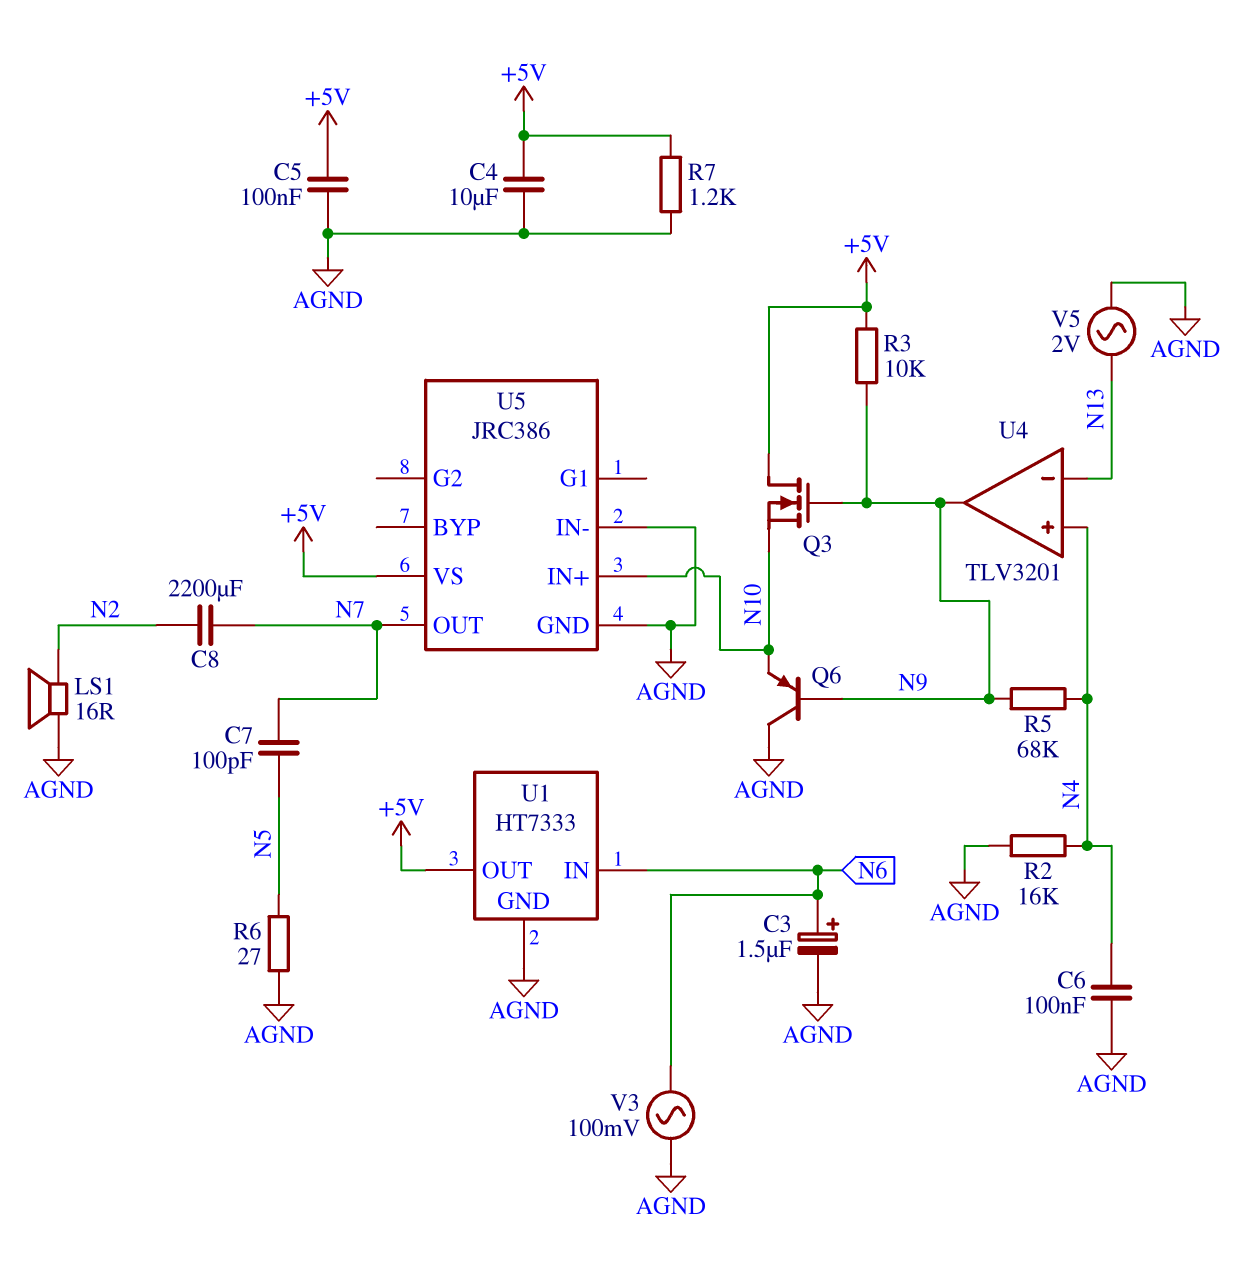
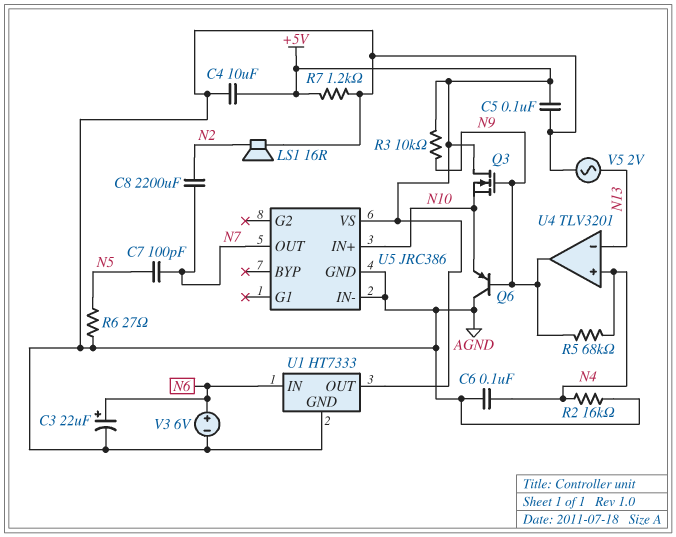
C3: 1.5uF (plus N6, minus AGND) -> 22uF (plus N6, minus AGND)
V3: AC 100mV (AGND, N6) -> 6V (plus N6, minus AGND)

